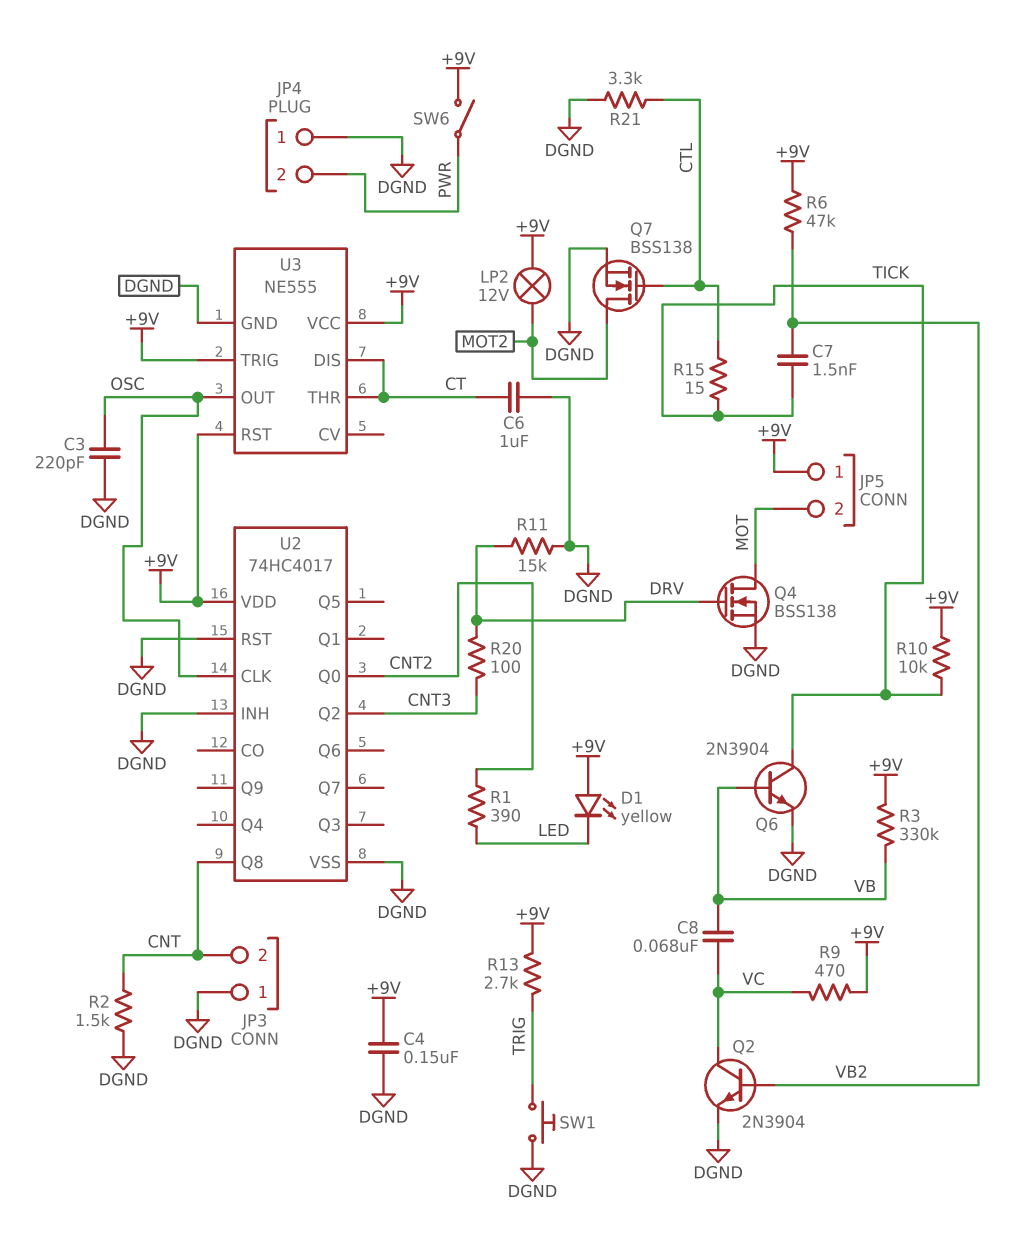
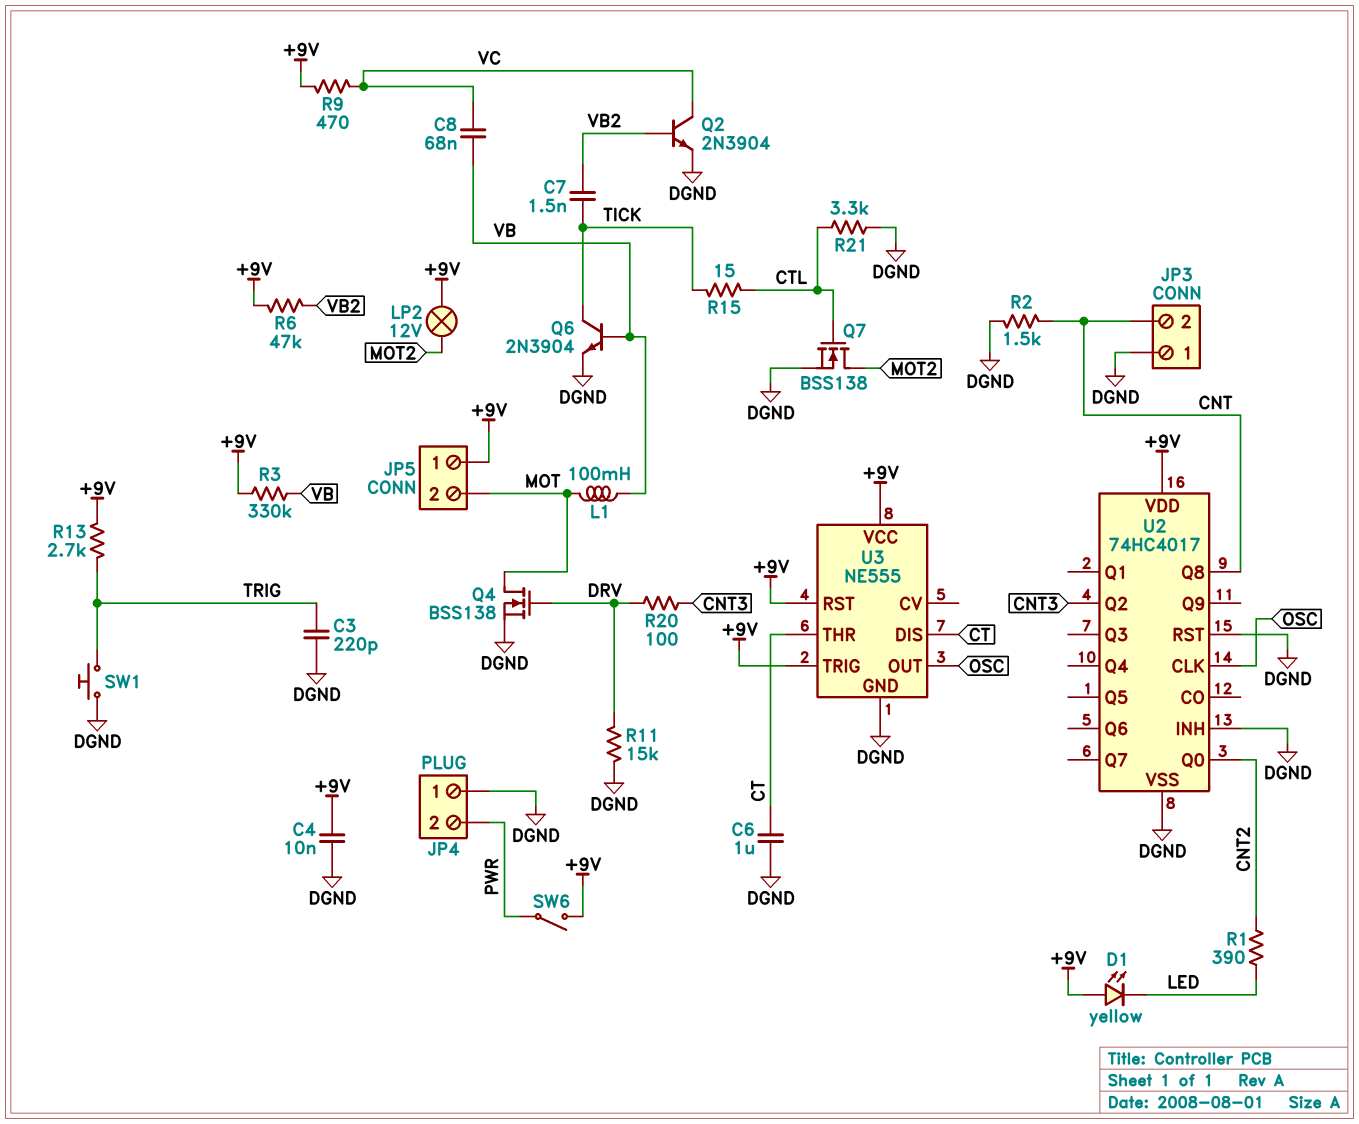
C3: 220pF (DGND, OSC) -> 220pF (DGND, TRIG)
C4: 150nF (+9V, DGND) -> 10nF (+9V, DGND)
L1: none -> 100mH (MOT, VB)
R10: 10k (+9V, TICK) -> none

